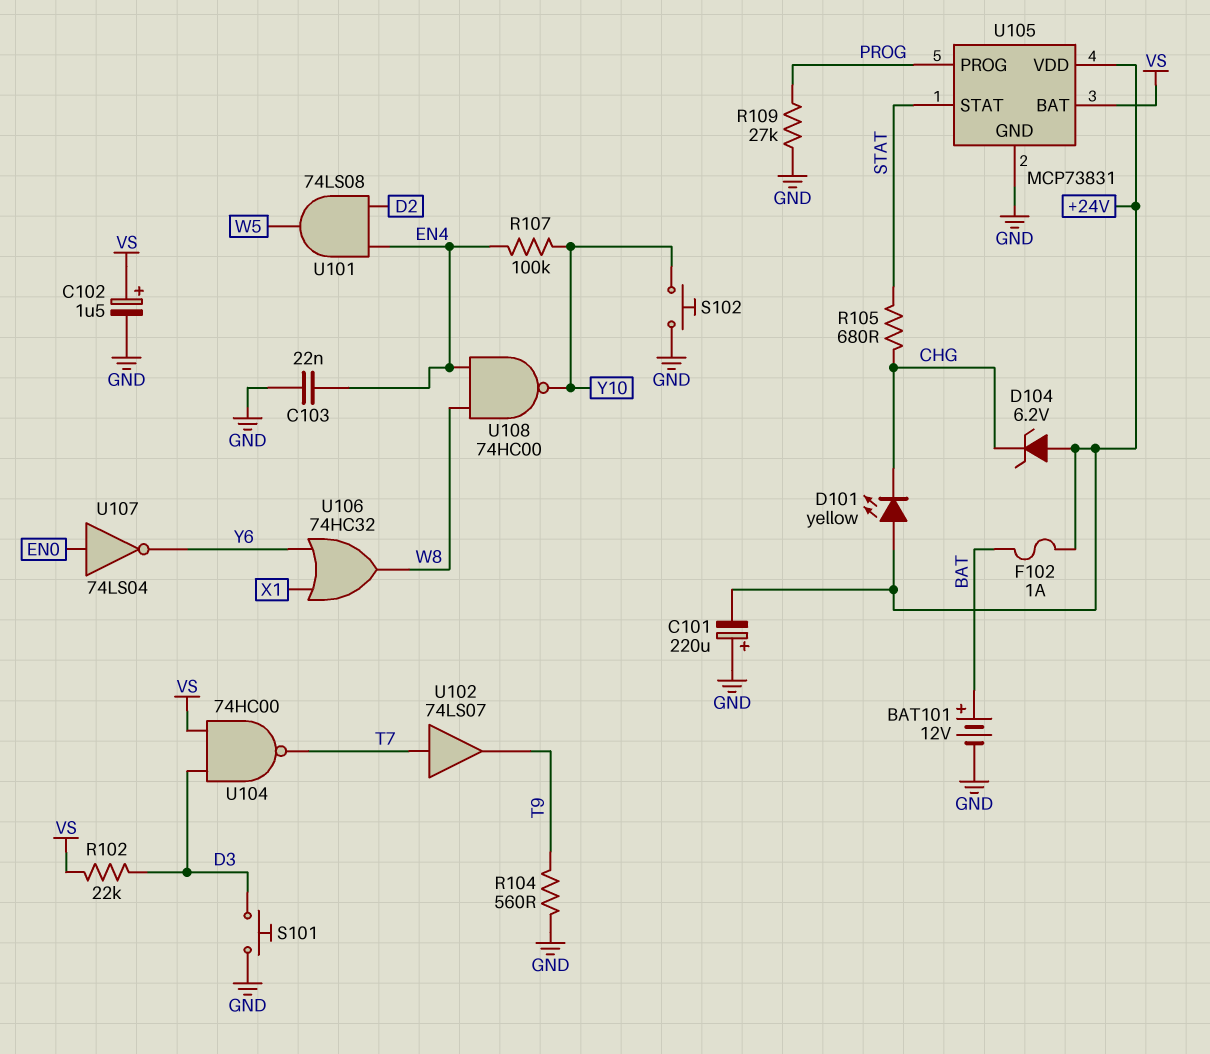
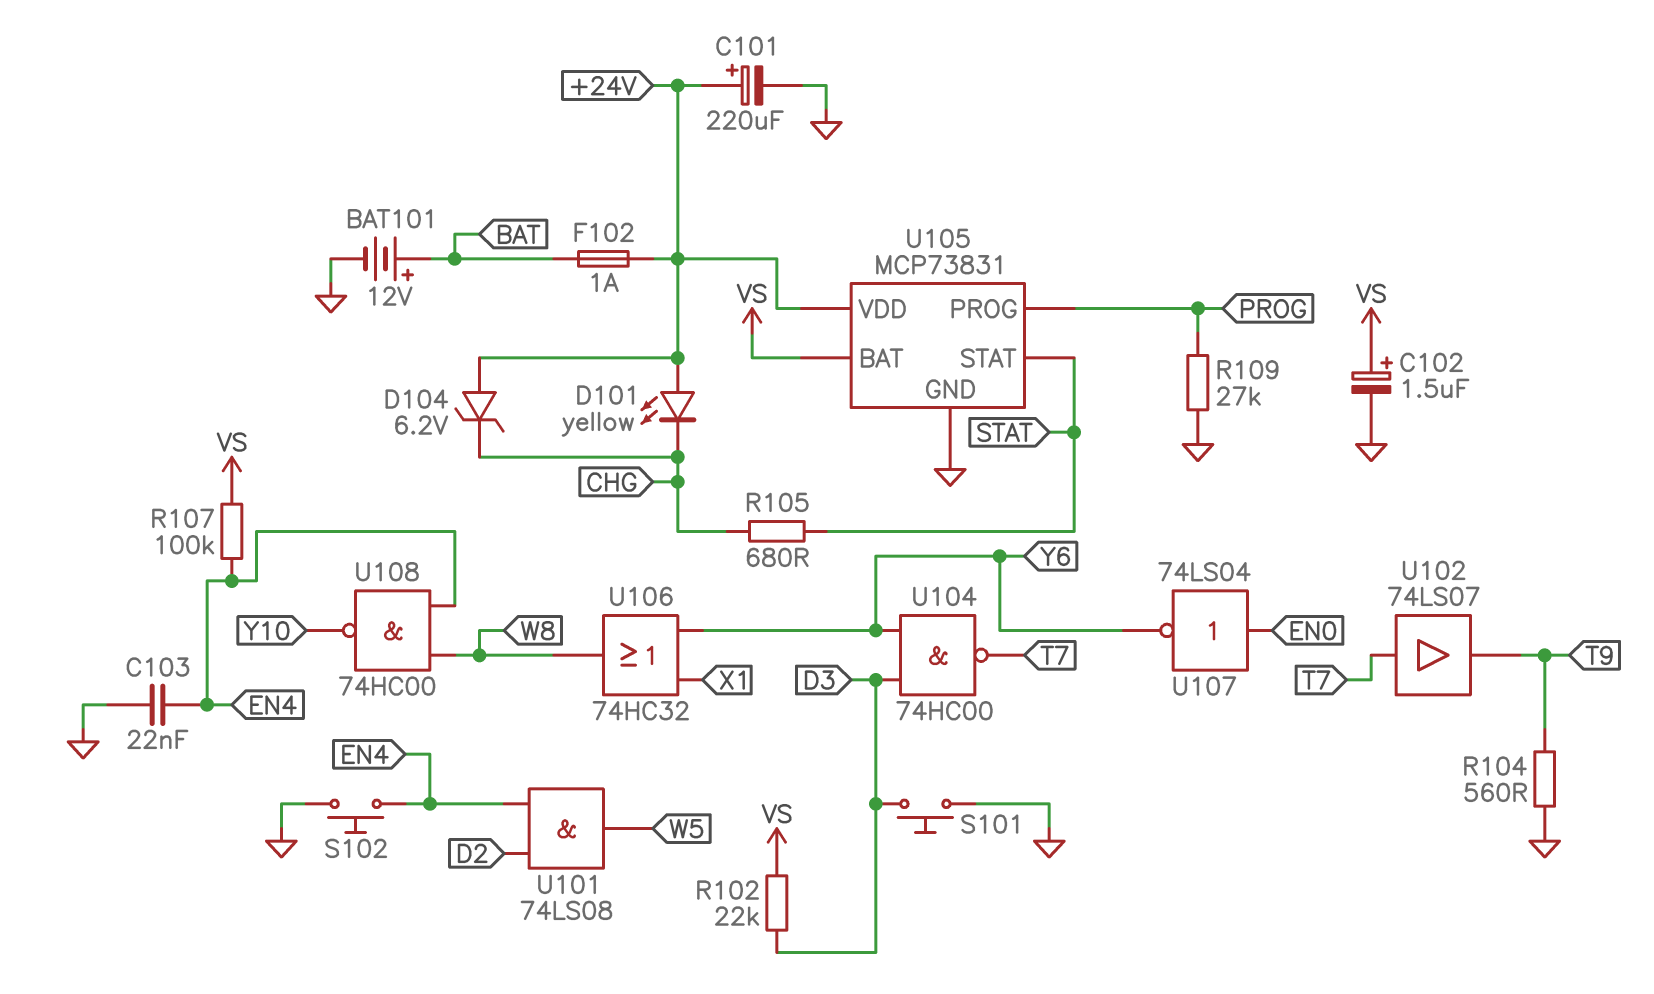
C101: 220uF (plus GND, minus +24V) -> 220uF (plus +24V, minus GND)
R107: 100k (EN4, Y10) -> 100k (EN4, VS)
S102: button (GND, Y10) -> button (EN4, GND)
U104: NAND 74HC00 (in D3, in VS, out T7) -> NAND 74HC00 (in D3, in Y6, out T7)

